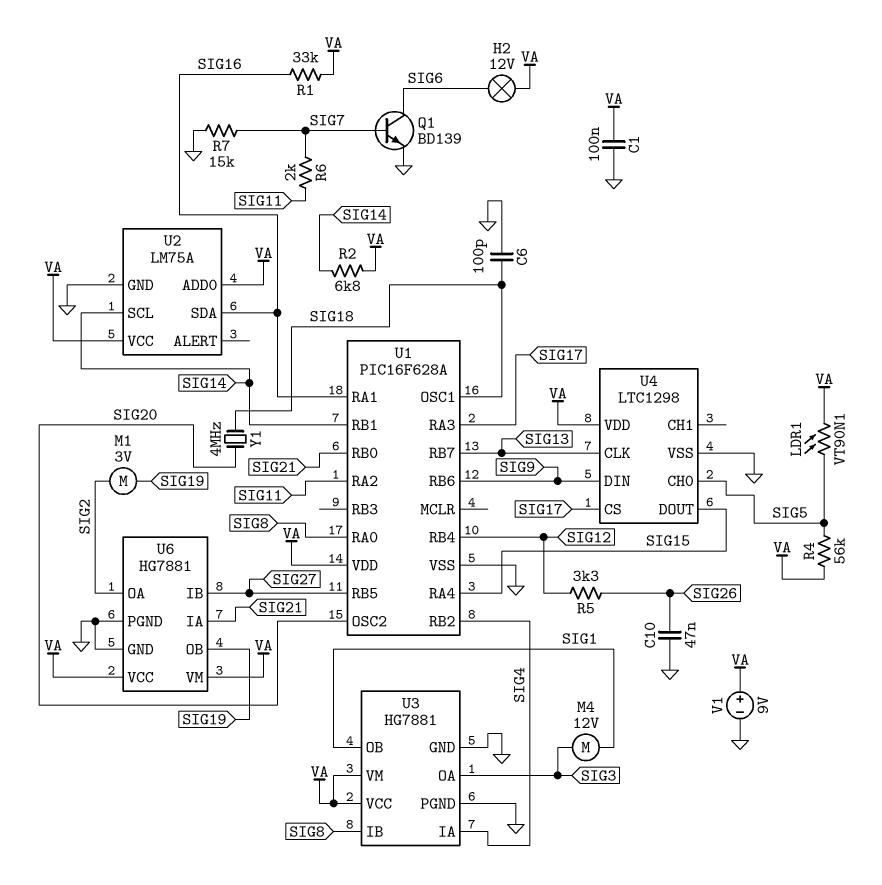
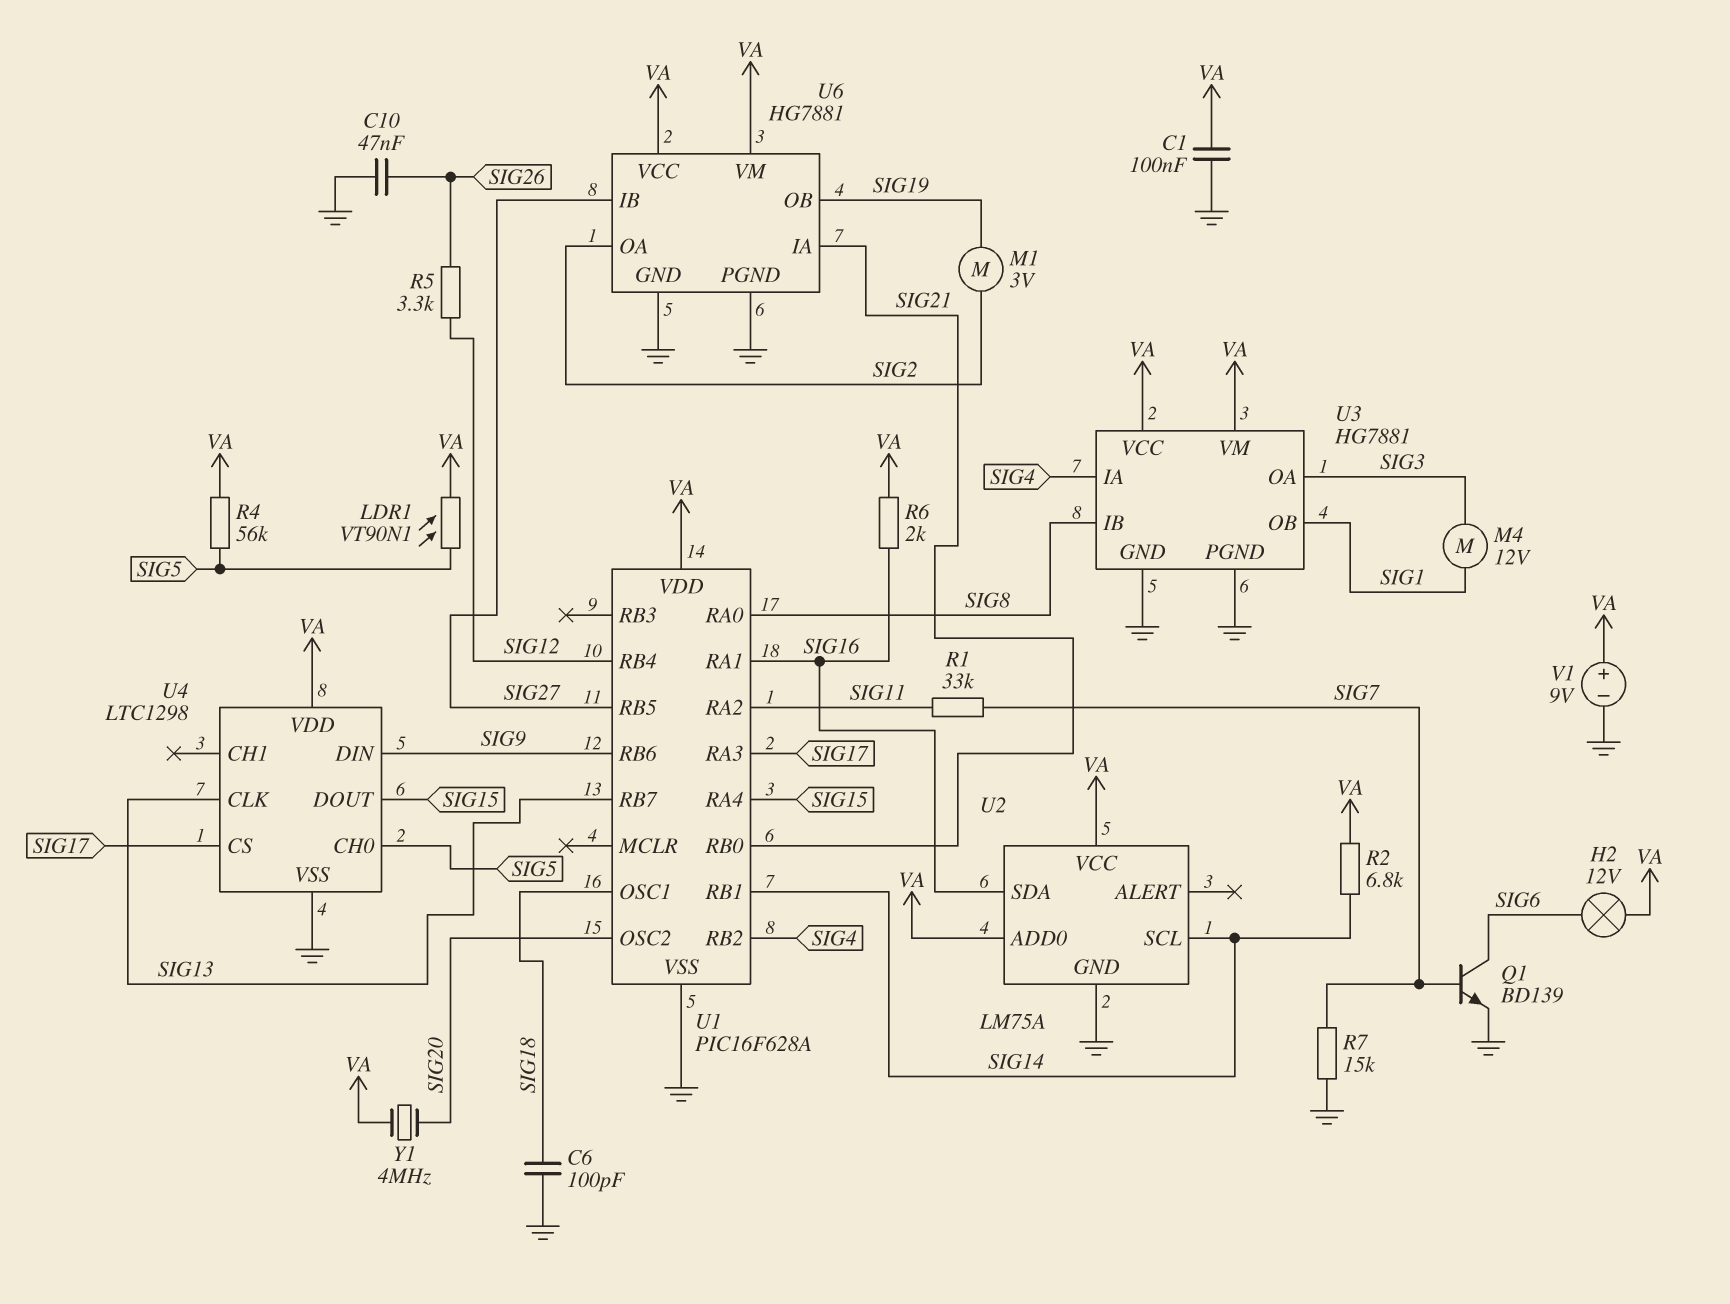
R1: 33k (SIG16, VA) -> 33k (SIG7, SIG11)
R6: 2k (SIG7, SIG11) -> 2k (SIG16, VA)
Y1: 4MHz (SIG18, SIG20) -> 4MHz (SIG20, VA)

